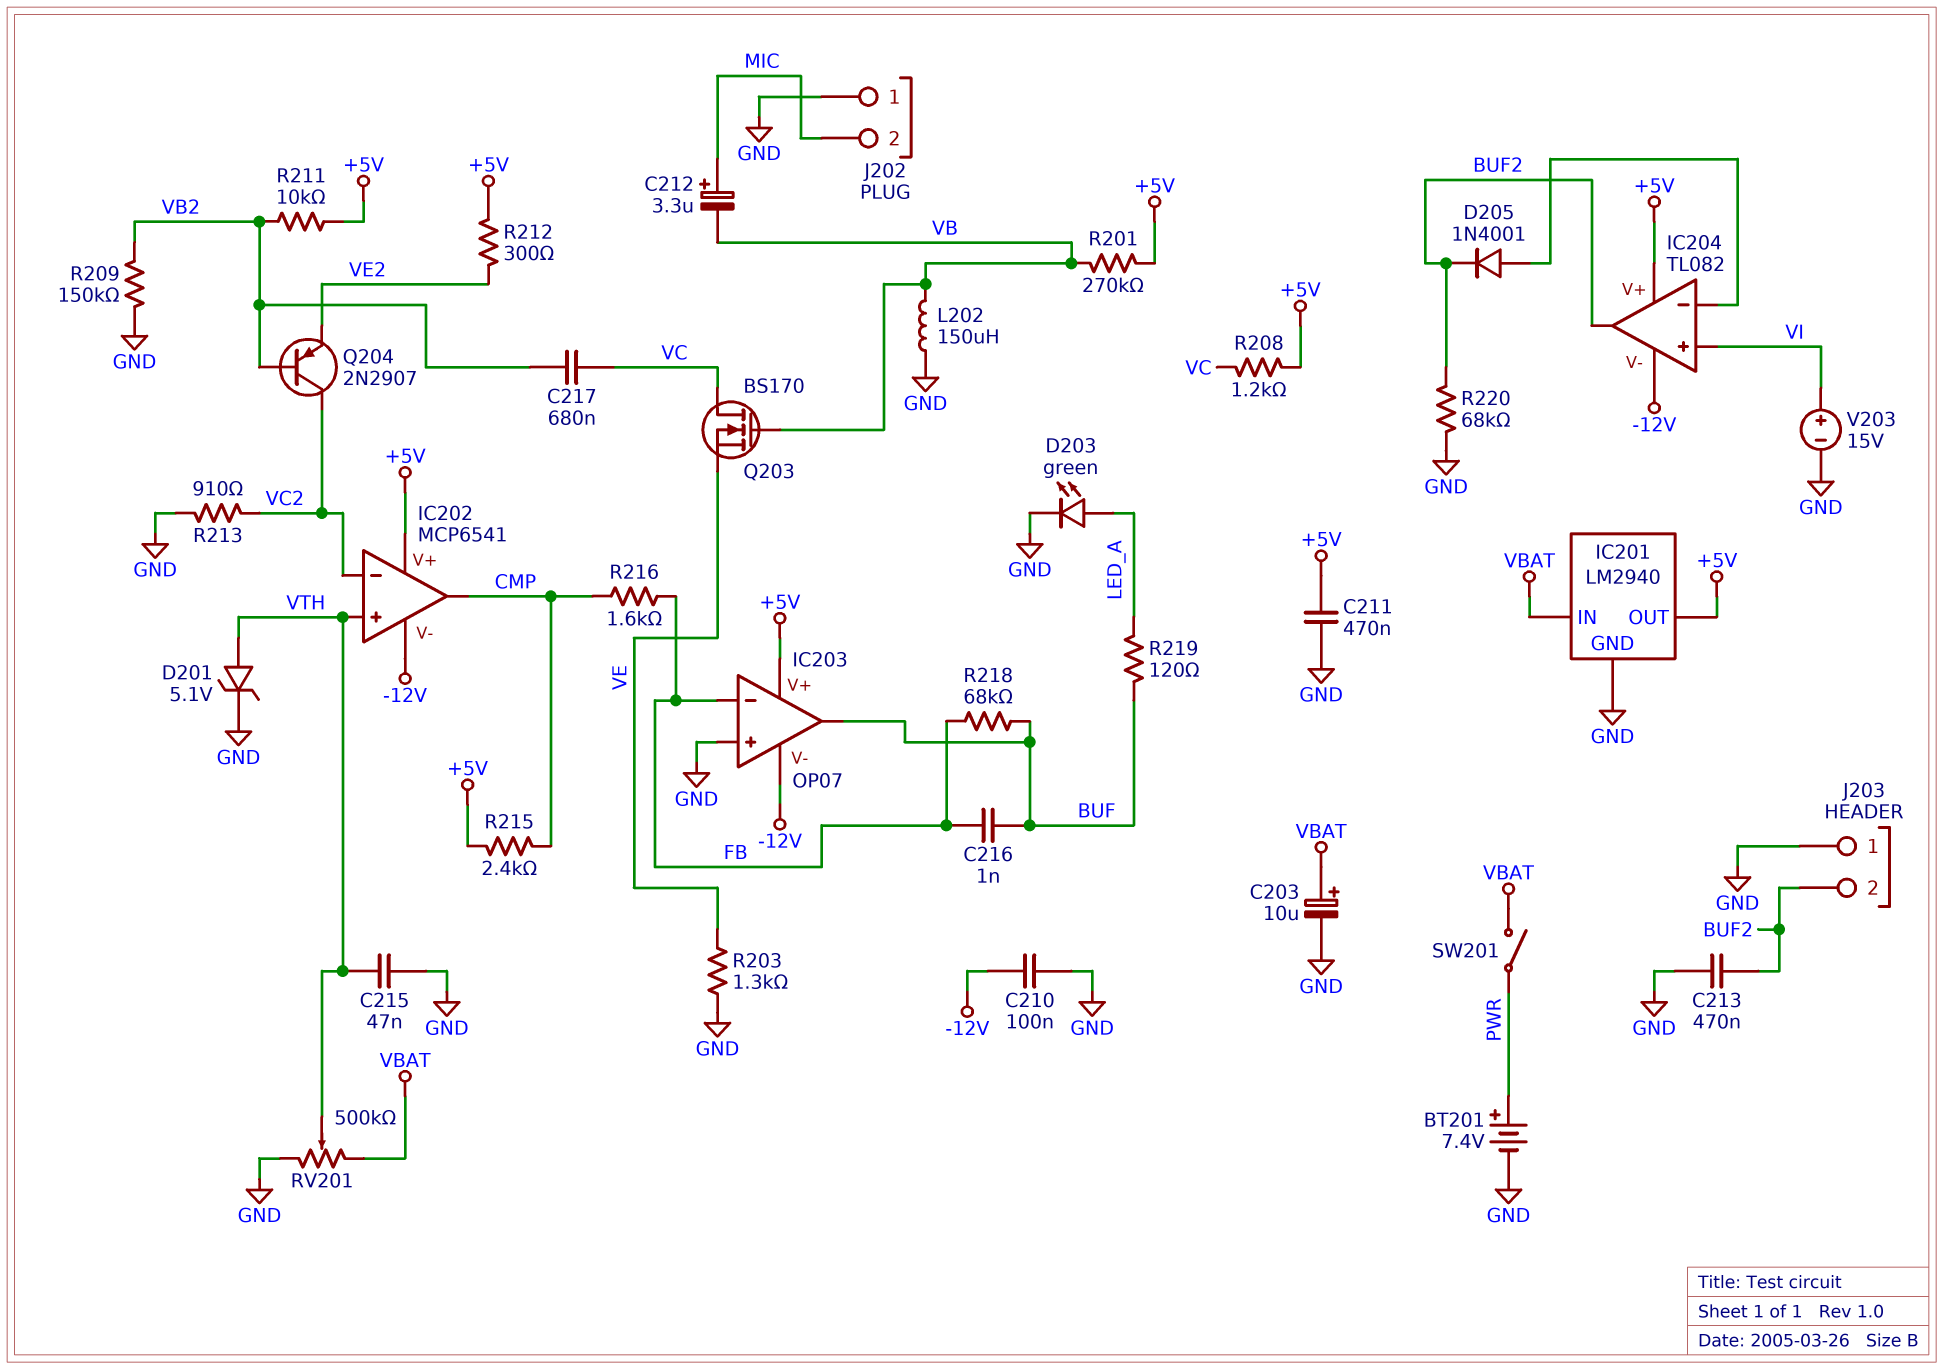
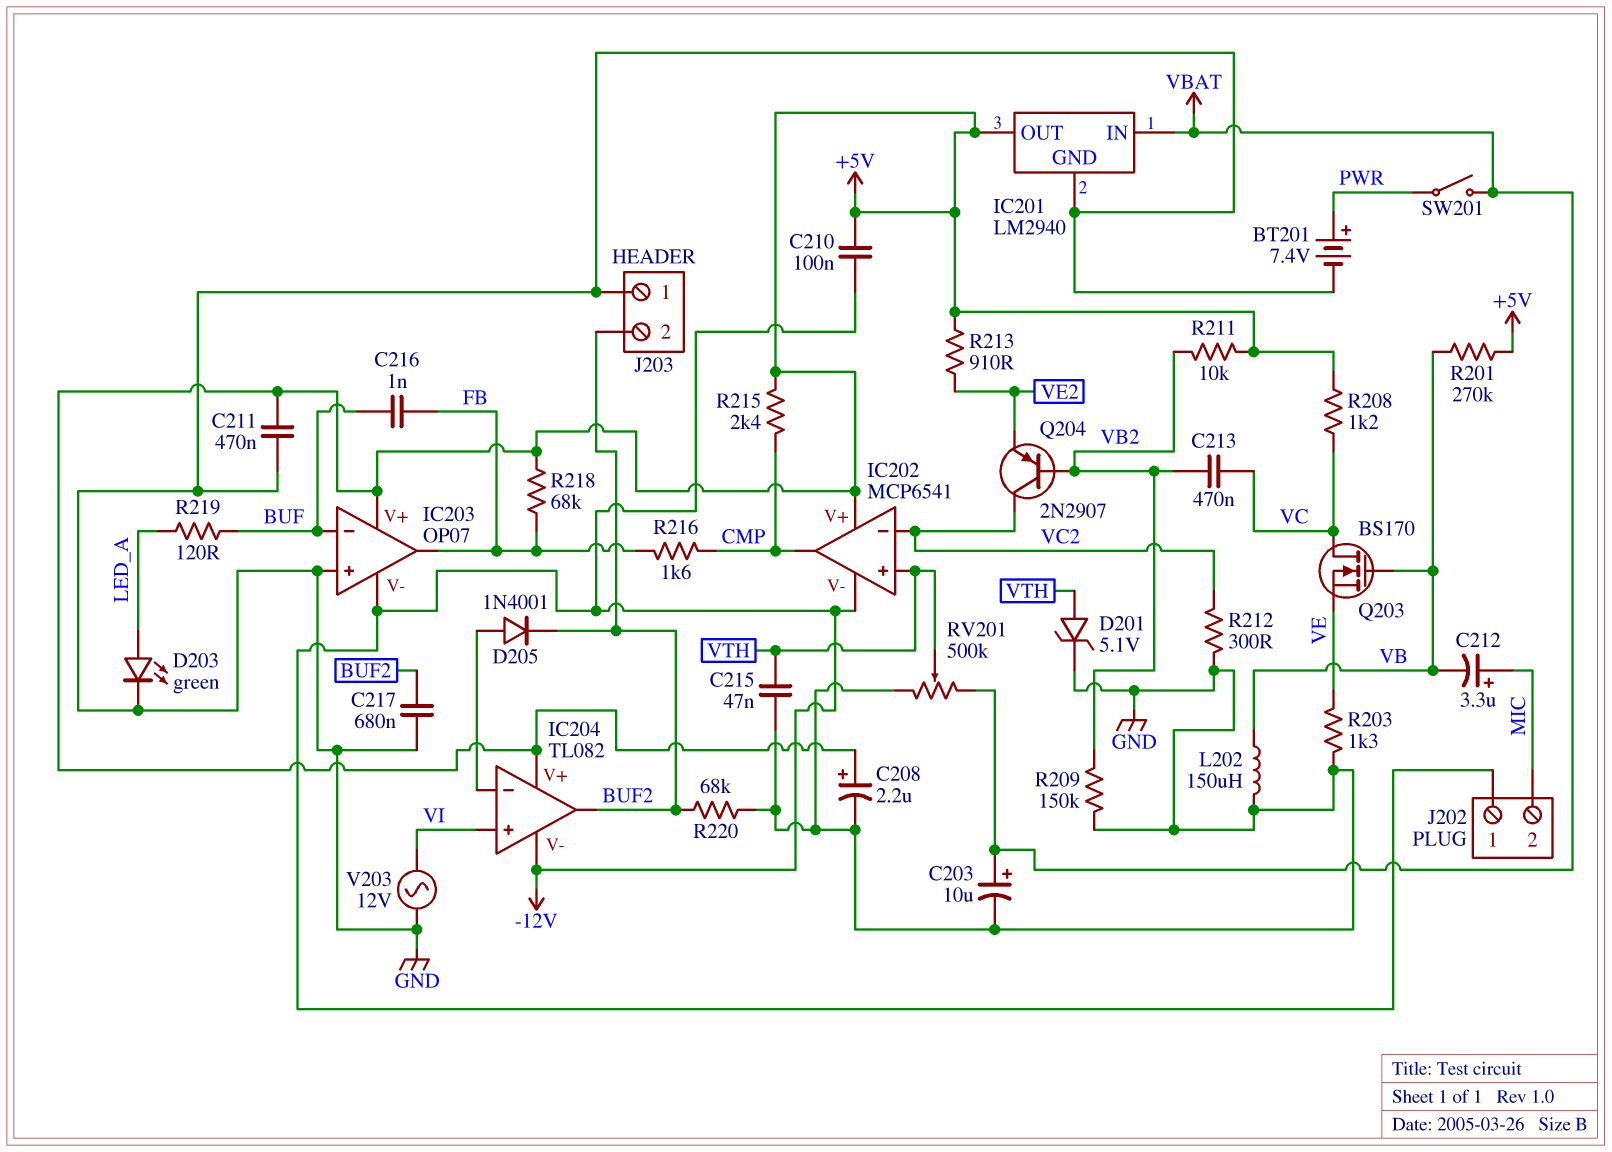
C208: none -> 2.2uF (plus +5V, minus GND)
C210: 100nF (-12V, GND) -> 100nF (+5V, -12V)
C213: 470nF (BUF2, GND) -> 470nF (VB2, VC)
C217: 680nF (VB2, VC) -> 680nF (BUF2, GND)
IC203 pin in-: FB -> BUF
IC203 pin out: BUF -> FB
J202 pin 1: GND -> -12V
R212: 300 (+5V, VE2) -> 300 (GND, VC2)
R213: 910 (GND, VC2) -> 910 (+5V, VE2)
R218: 68k (BUF, FB) -> 68k (+5V, FB)
V203: 15V (plus VI, minus GND) -> AC 12V (GND, VI)

